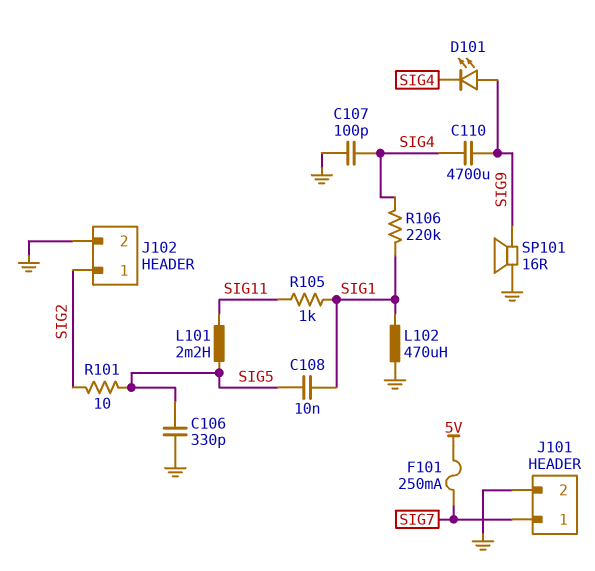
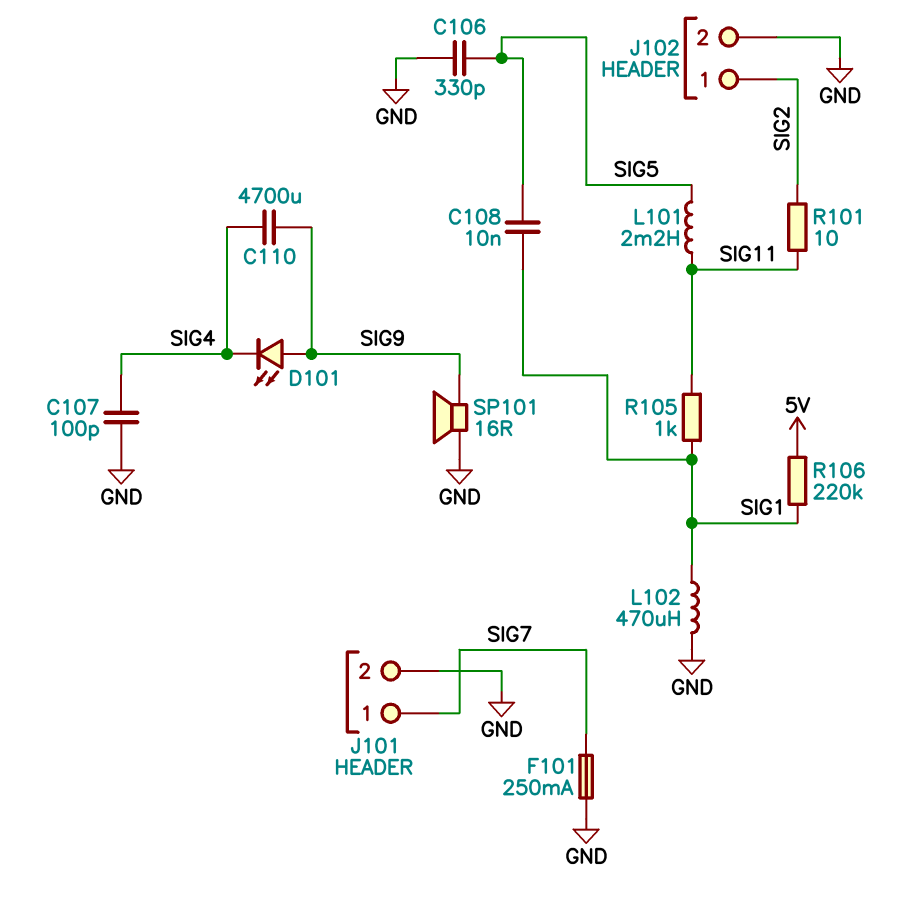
F101: 250mA (5V, SIG7) -> 250mA (GND, SIG7)
R101: 10 (SIG2, SIG5) -> 10 (SIG2, SIG11)
R106: 220k (SIG1, SIG4) -> 220k (5V, SIG1)

